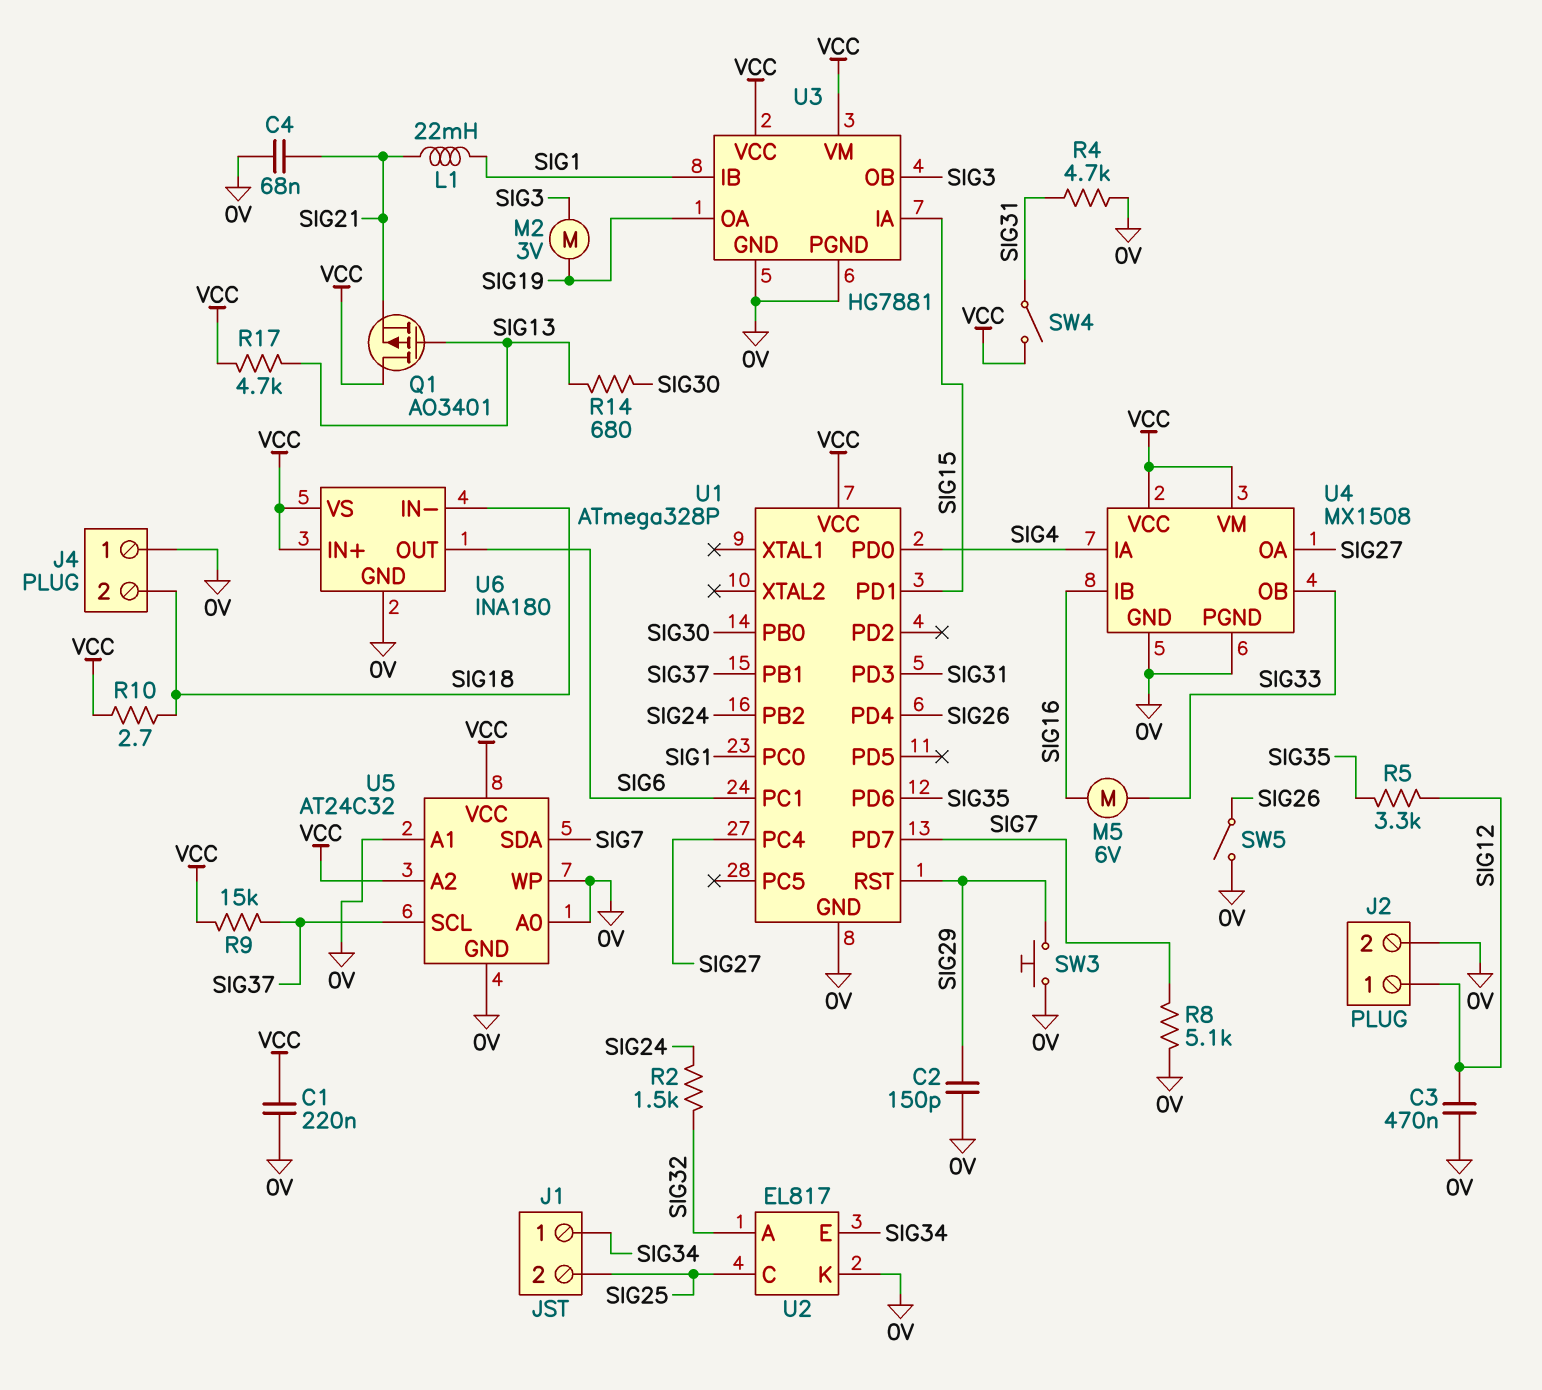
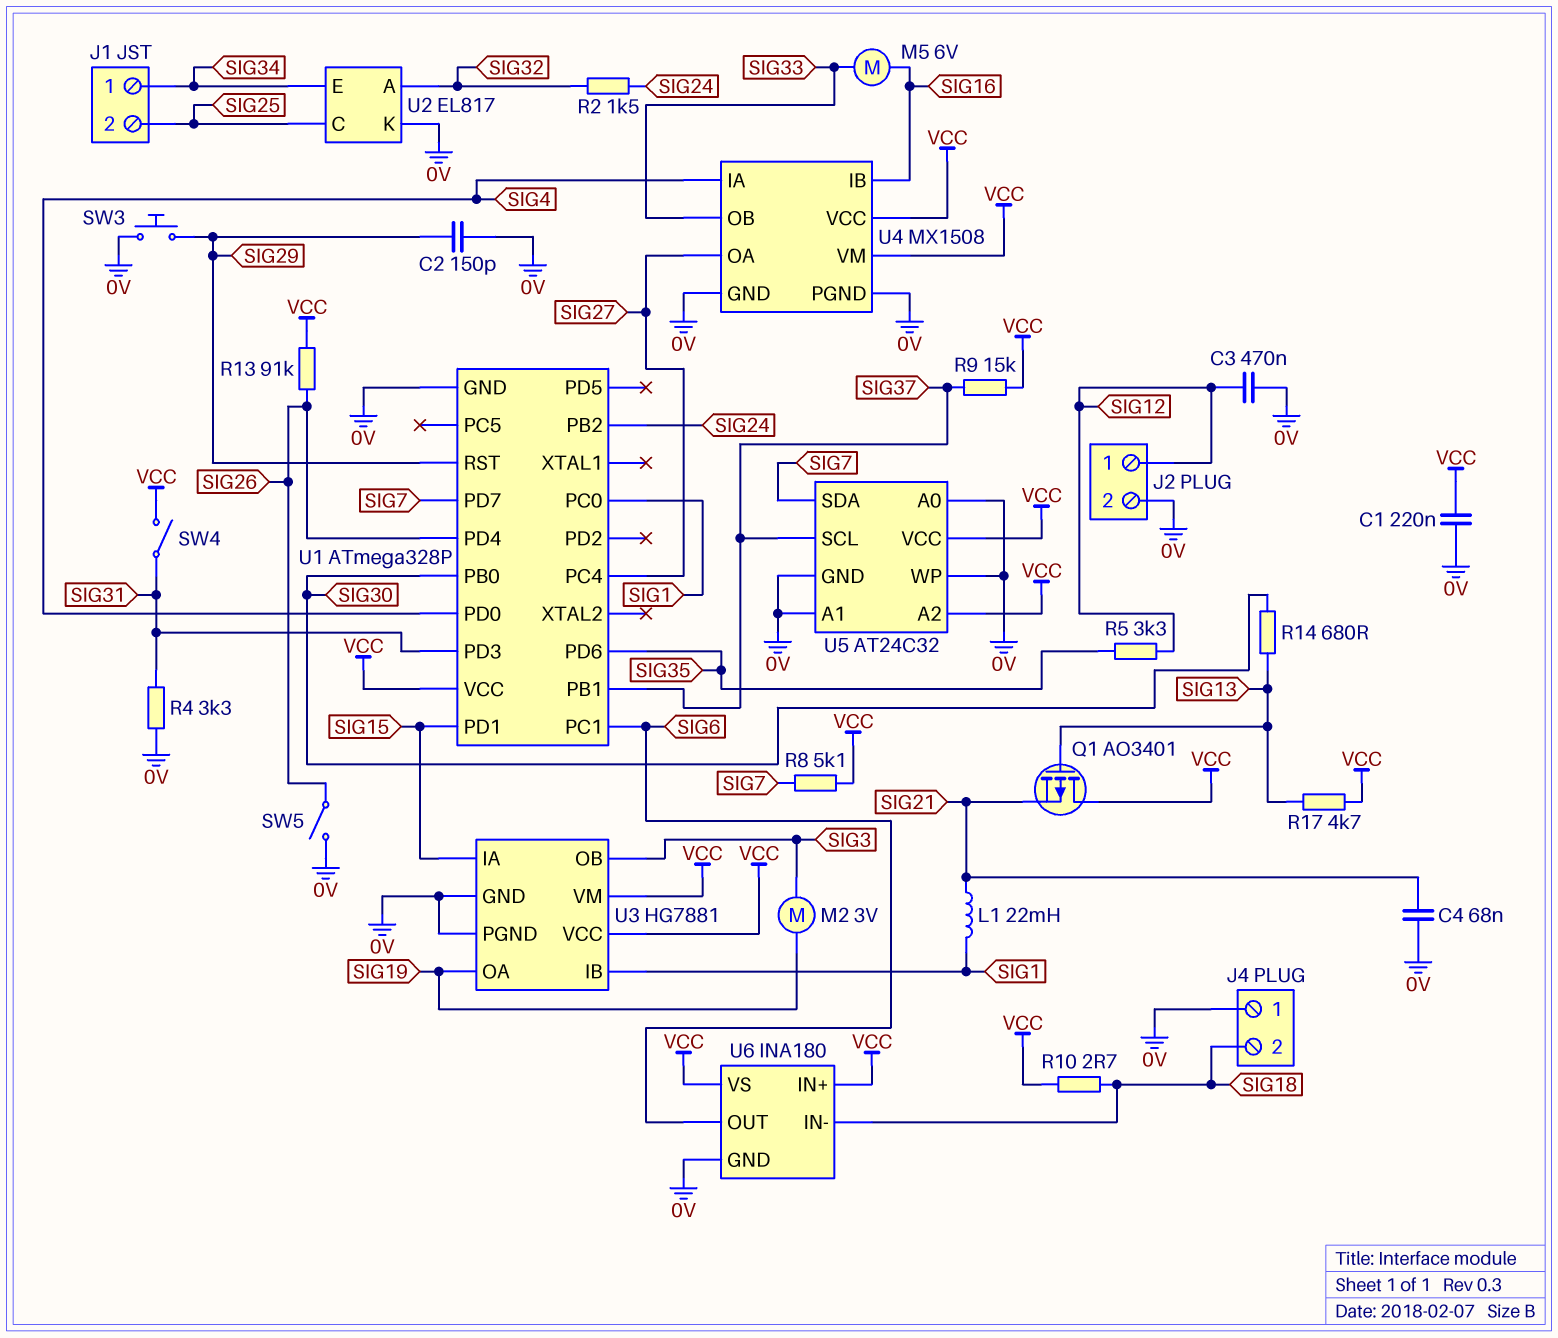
R4: 4.7k (0V, SIG31) -> 3.3k (0V, SIG31)
R8: 5.1k (0V, SIG7) -> 5.1k (SIG7, VCC)
R13: none -> 91k (SIG26, VCC)

